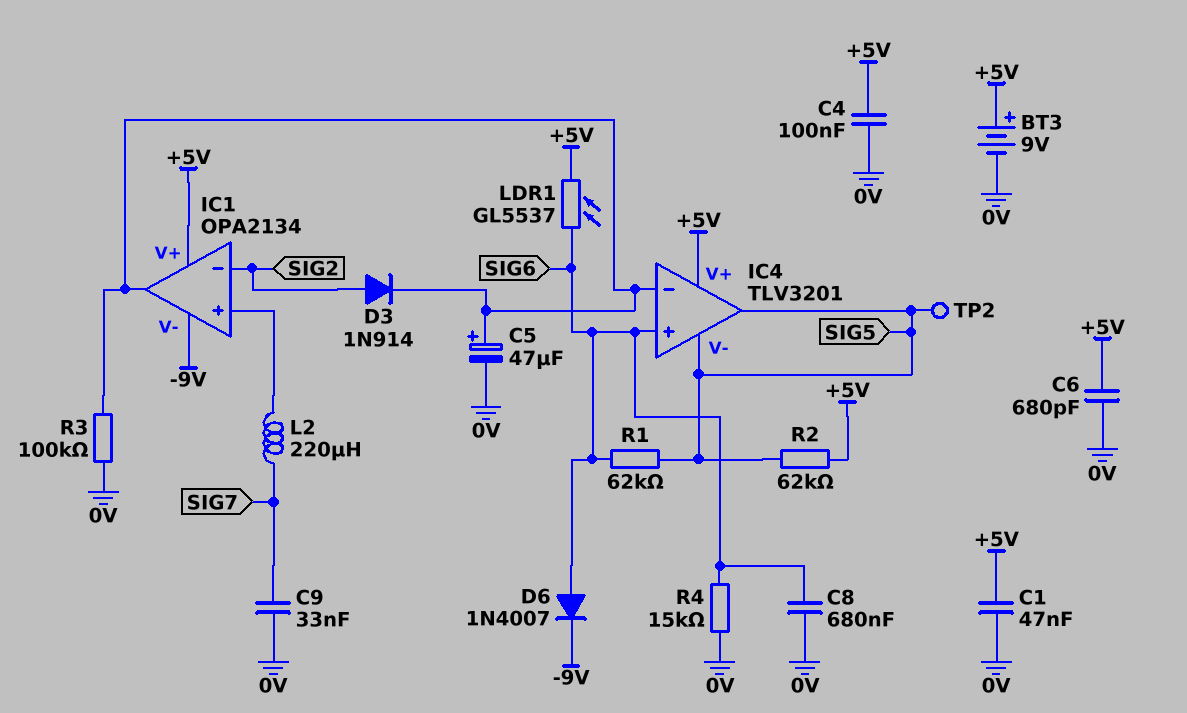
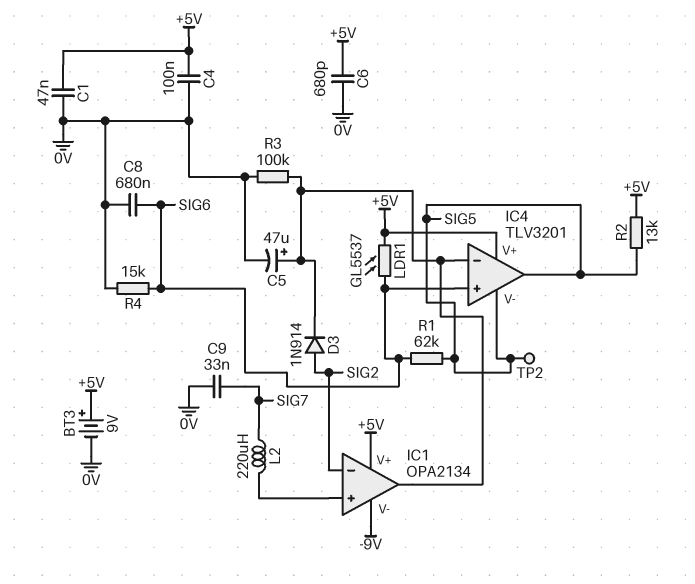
D6: diode 1N4007 (A SIG6, K -9V) -> none
R2: 62k (+5V, SIG5) -> 13k (+5V, SIG5)

